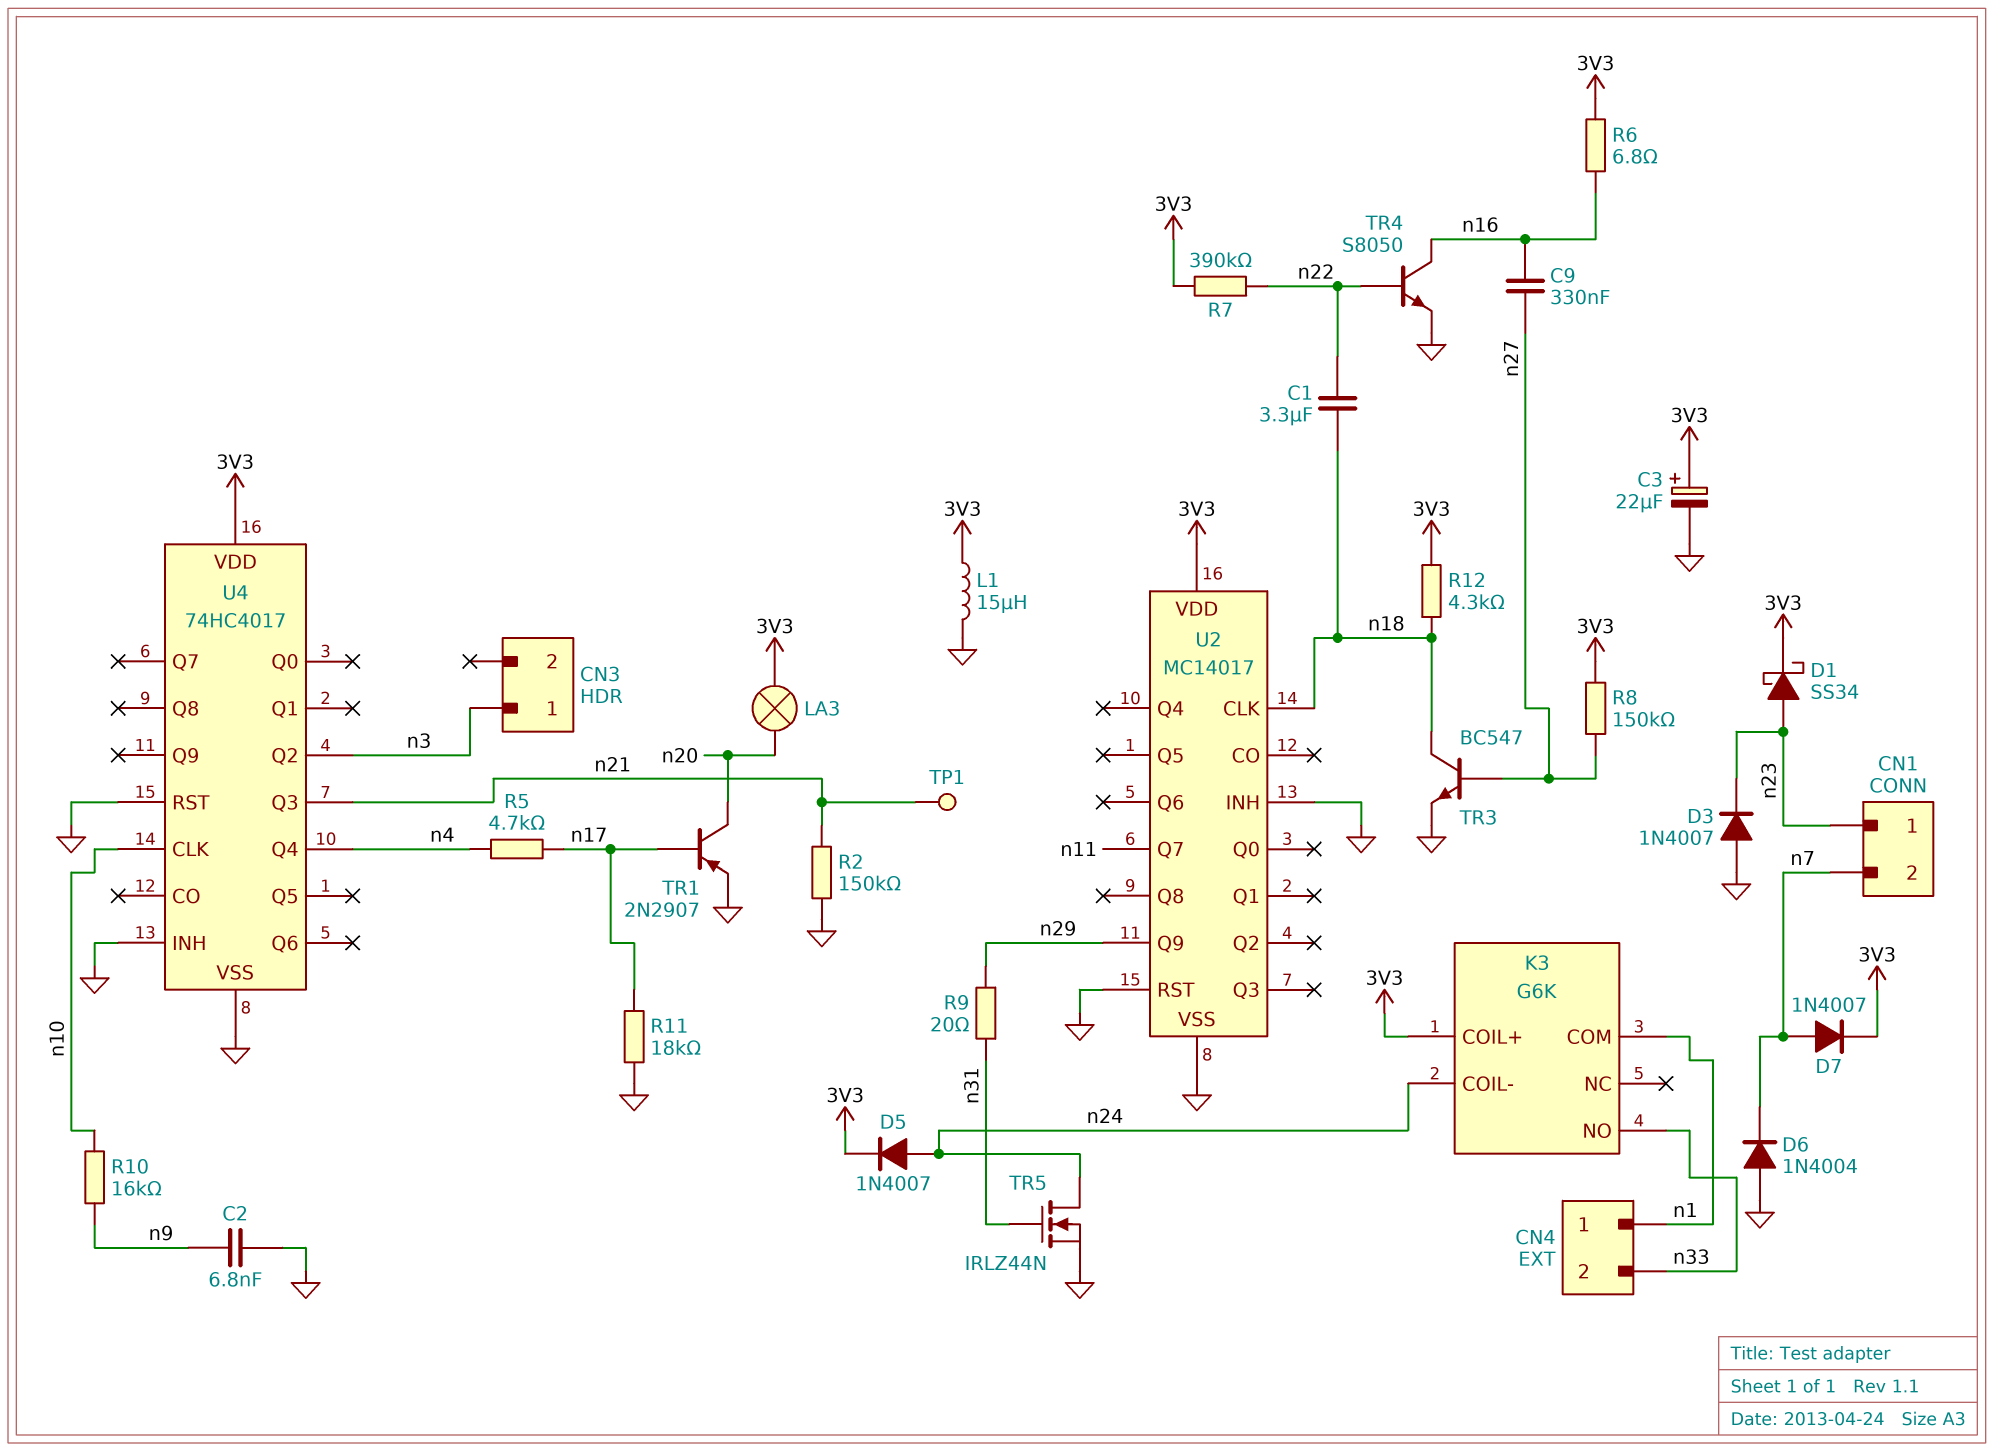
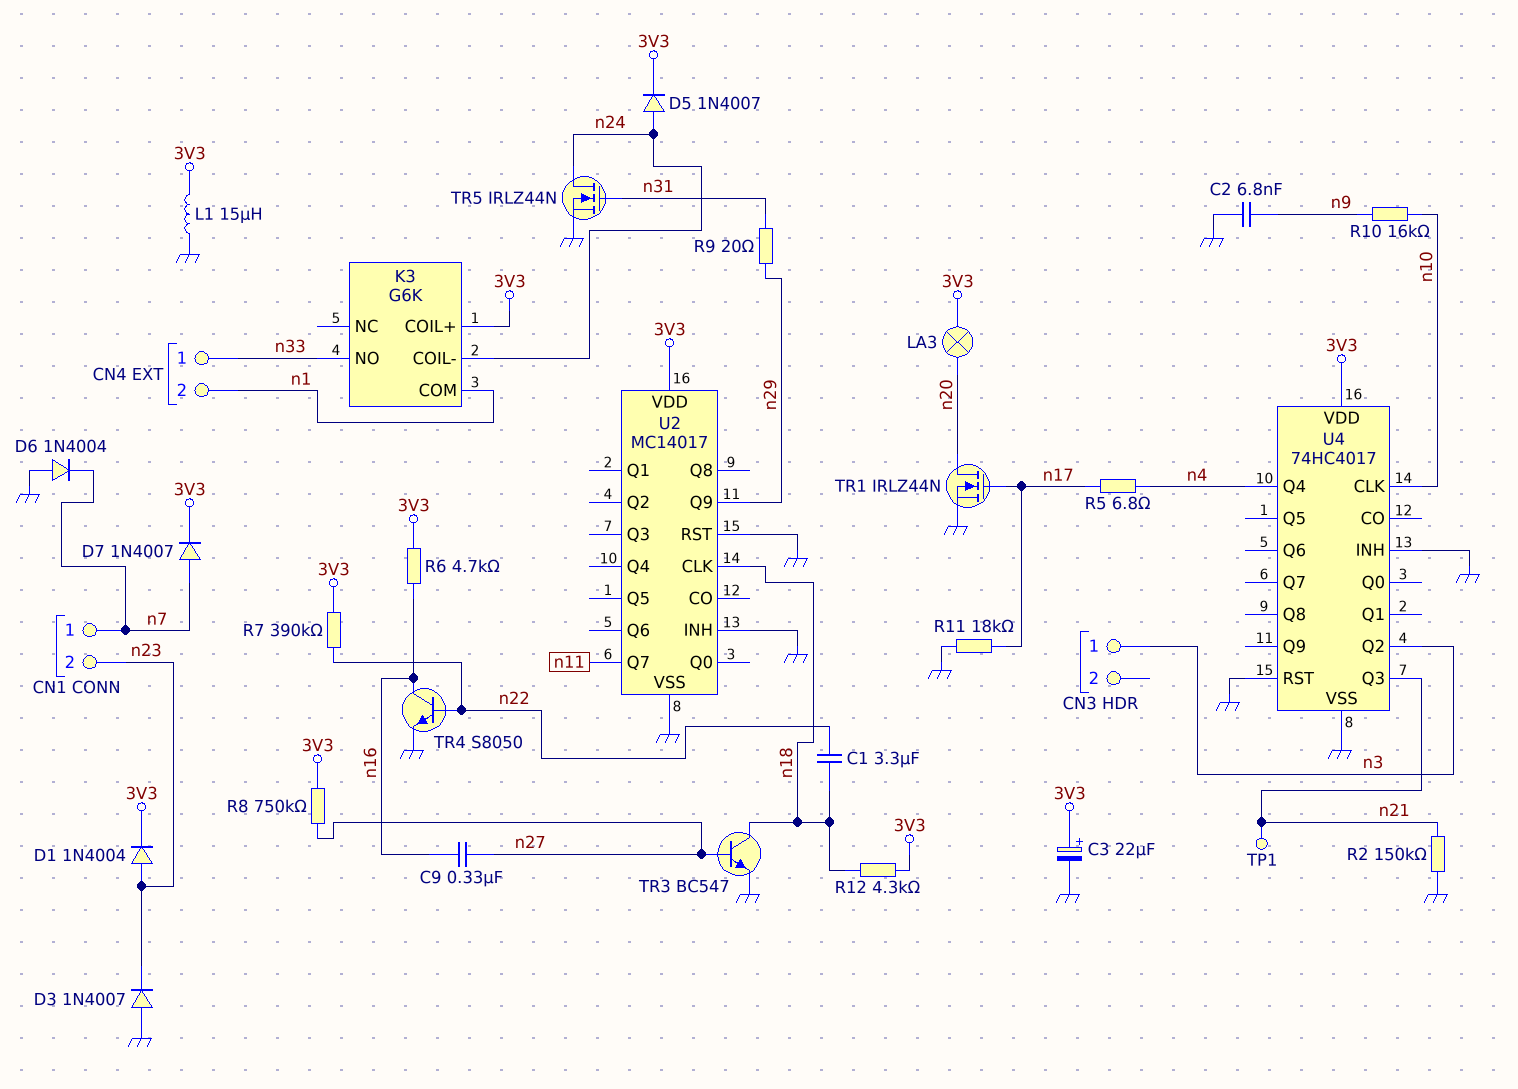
CN1 pin 1: n23 -> n7
CN1 pin 2: n7 -> n23
CN4 pin 1: n1 -> n33
CN4 pin 2: n33 -> n1
D1: schottky SS34 (A n23, K 3V3) -> diode 1N4004 (A n23, K 3V3)
R5: 4.7k (n4, n17) -> 6.8 (n4, n17)
R6: 6.8 (3V3, n16) -> 4.7k (3V3, n16)
R8: 150k (3V3, n27) -> 750k (3V3, n27)
TR1: PNP 2N2907 (B n17, C n20, E GND) -> NMOS IRLZ44N (G n17, D n20, S GND)

